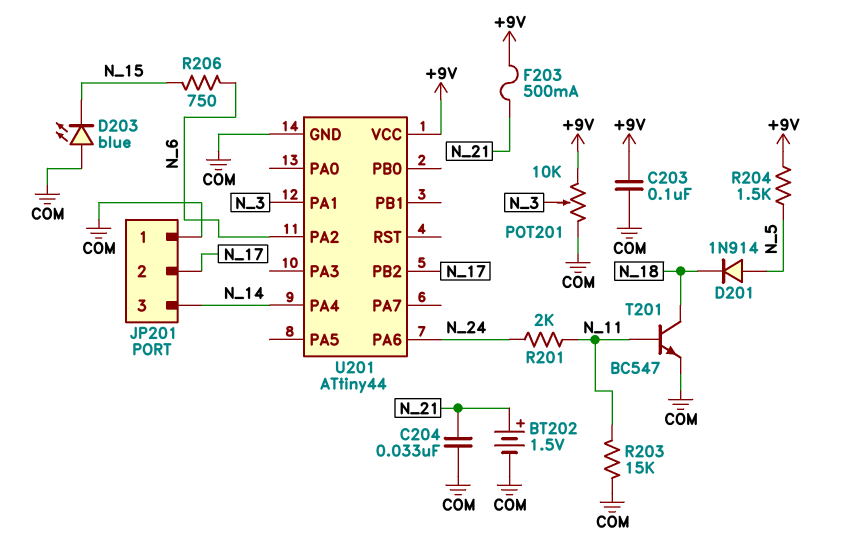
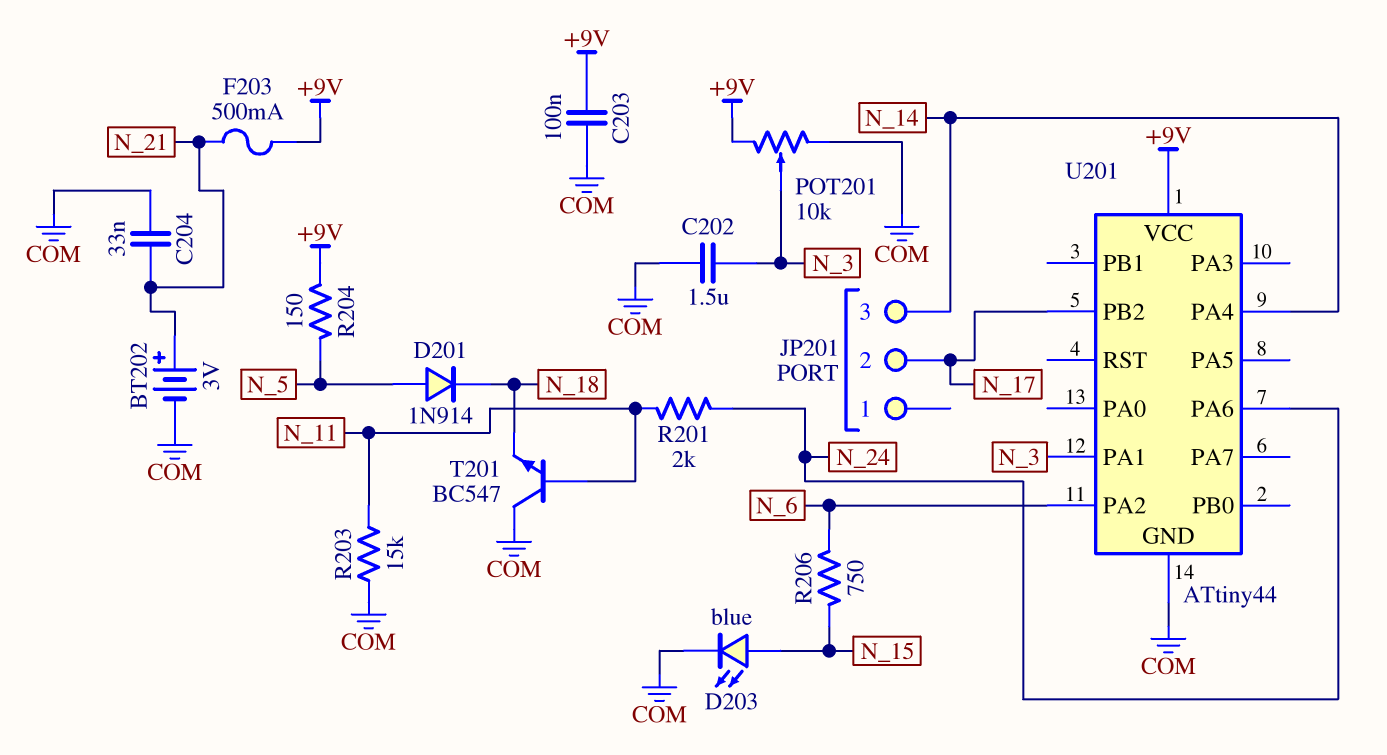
BT202: 1.5V (plus N_21, minus COM) -> 3V (plus N_21, minus COM)
C202: none -> 1.5uF (COM, N_3)
D203: LED blue (A COM, K N_15) -> LED blue (A N_15, K COM)
JP201 pin 1: COM -> none
R204: 1.5k (+9V, N_5) -> 150 (+9V, N_5)
T201: NPN BC547 (B N_11, C N_18, E COM) -> NPN BC547 (B N_11, C COM, E N_18)

